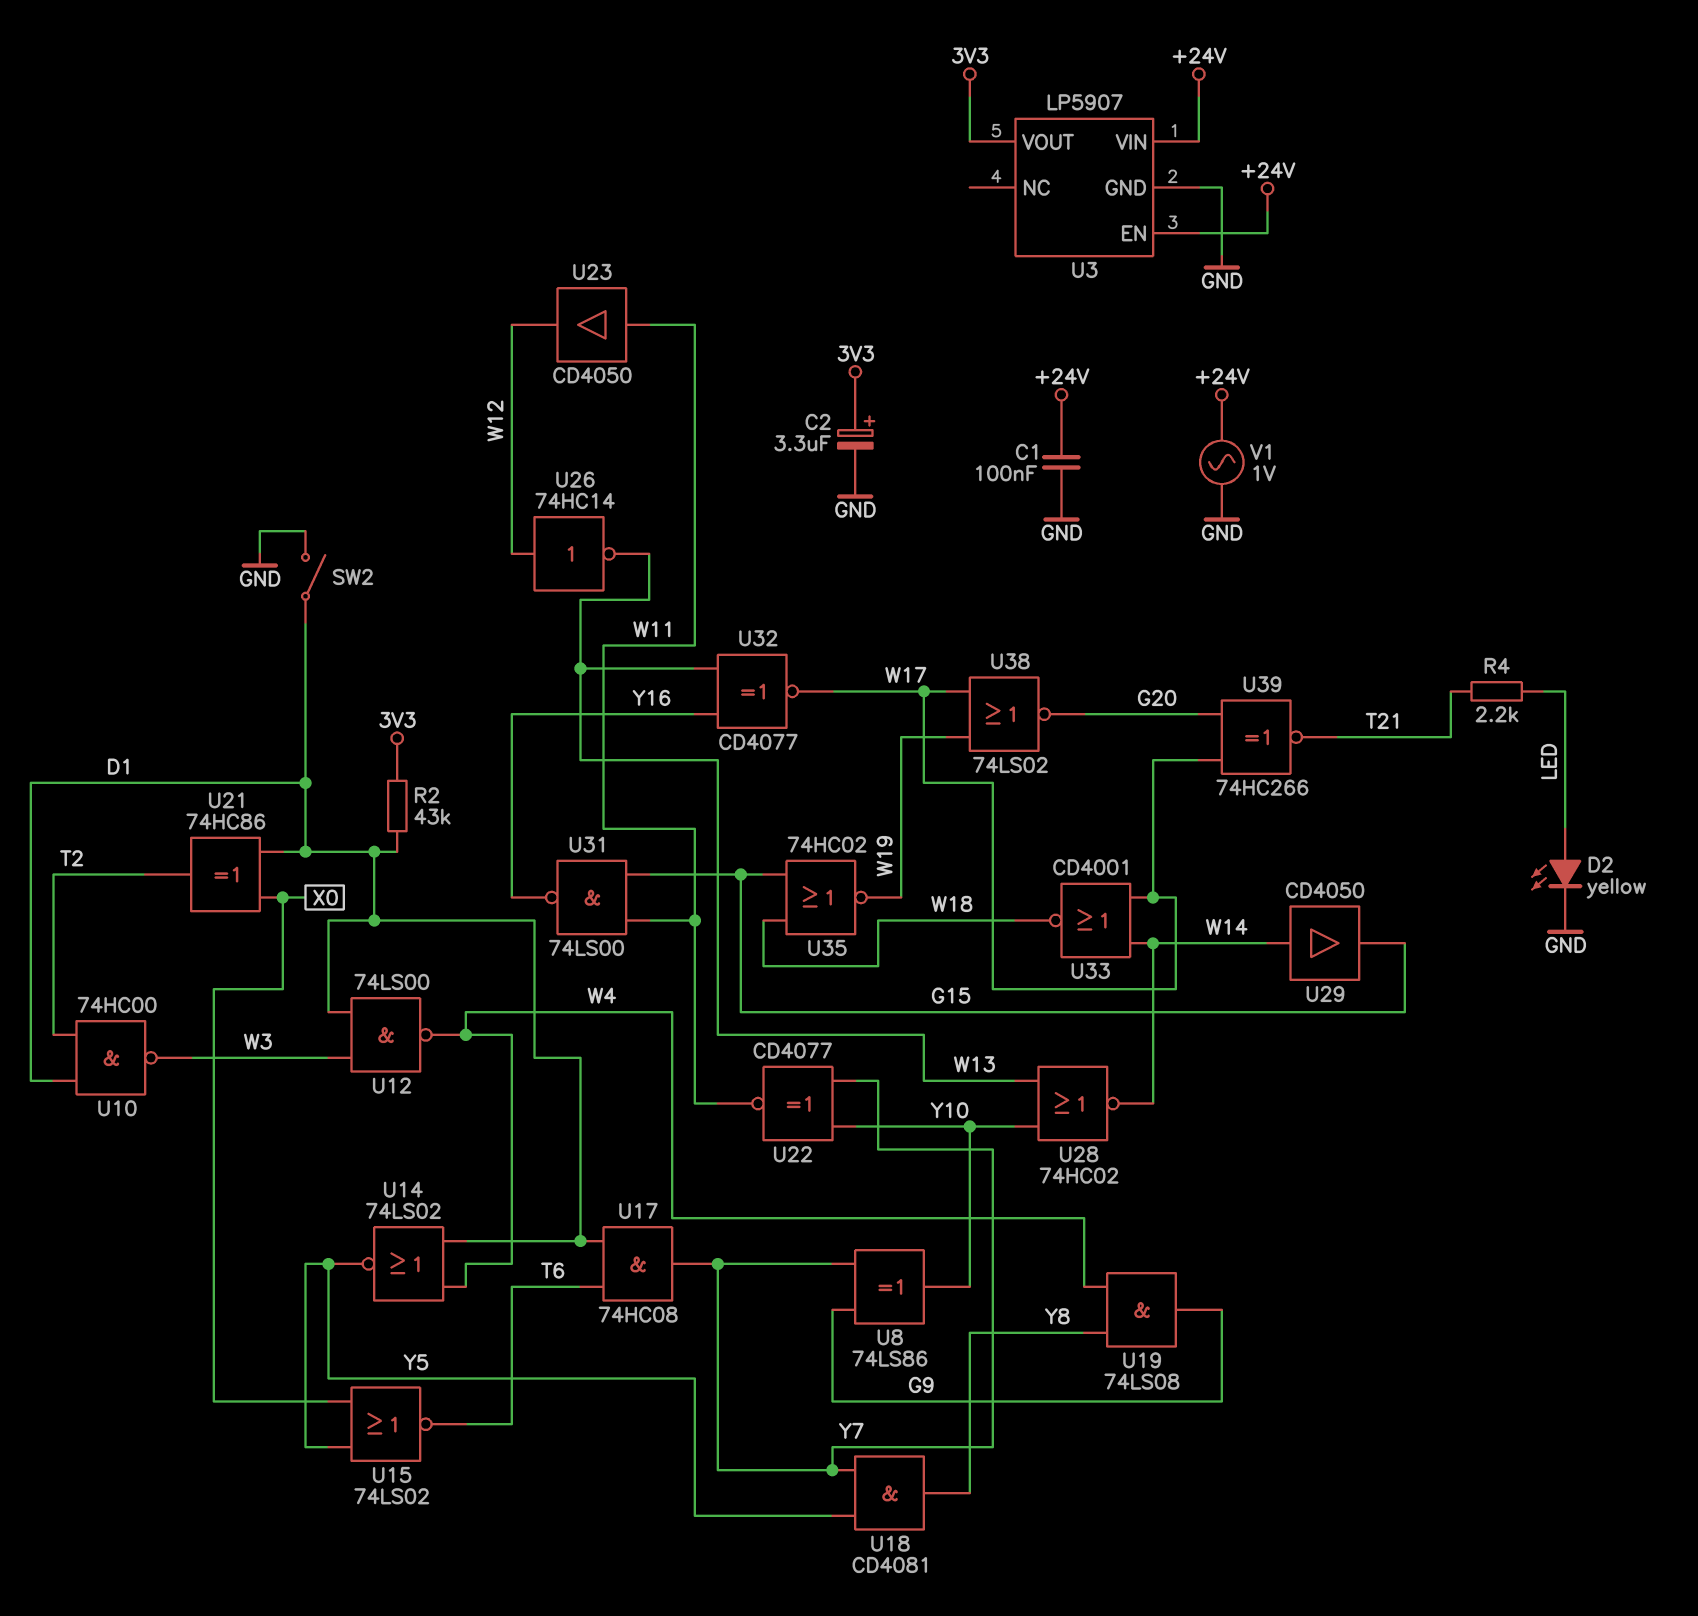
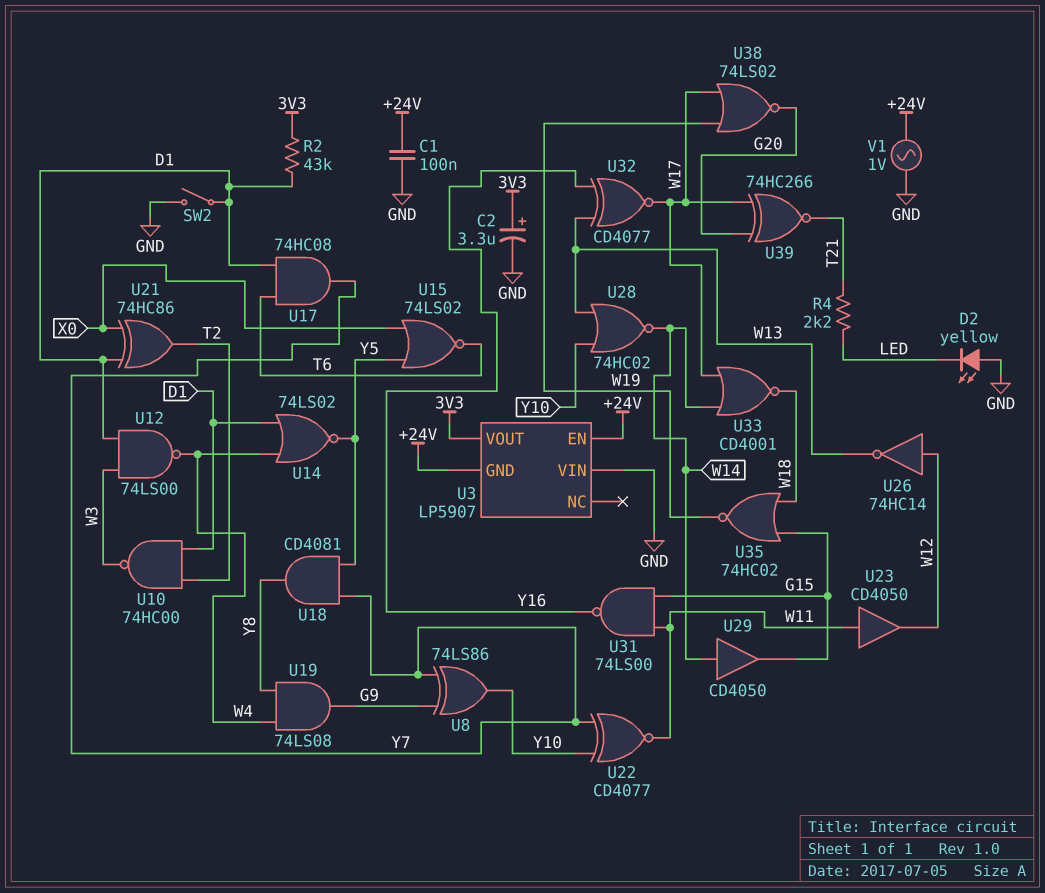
D2: LED yellow (A LED, K GND) -> LED yellow (A GND, K LED)
U3 pin GND: GND -> +24V
U3 pin VIN: +24V -> GND

